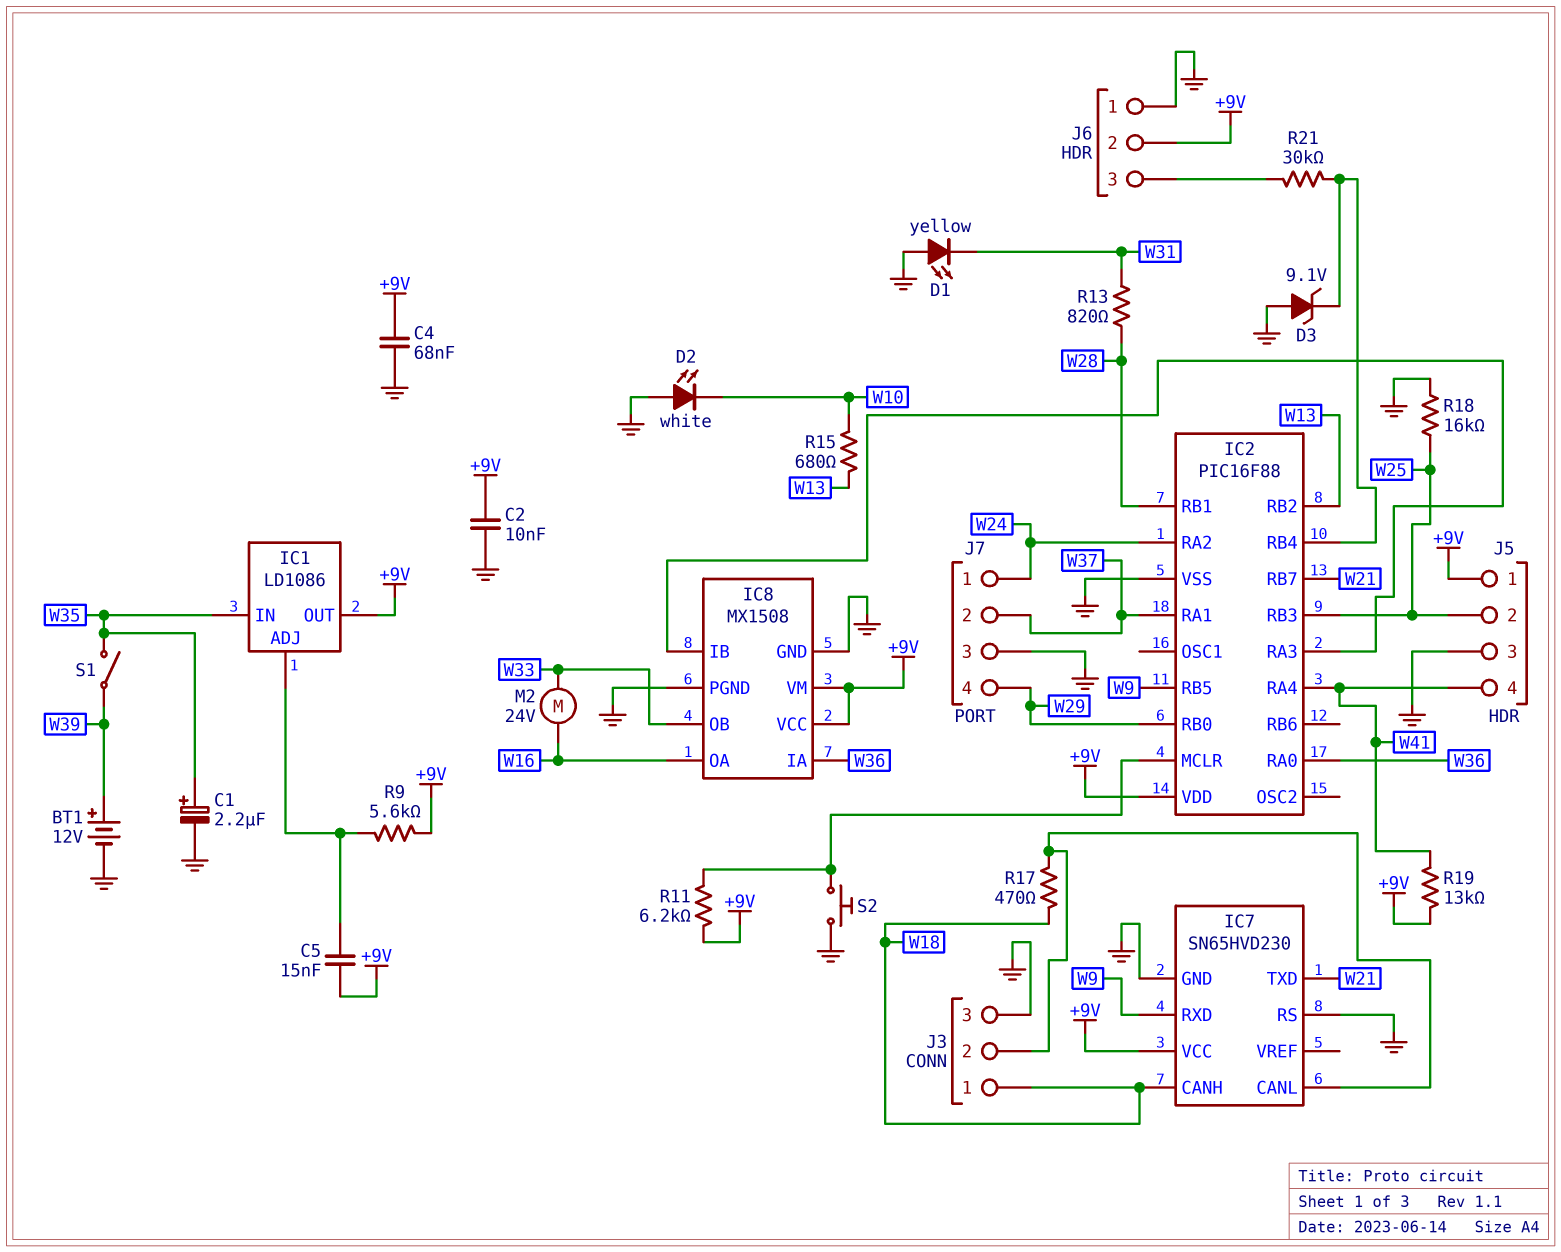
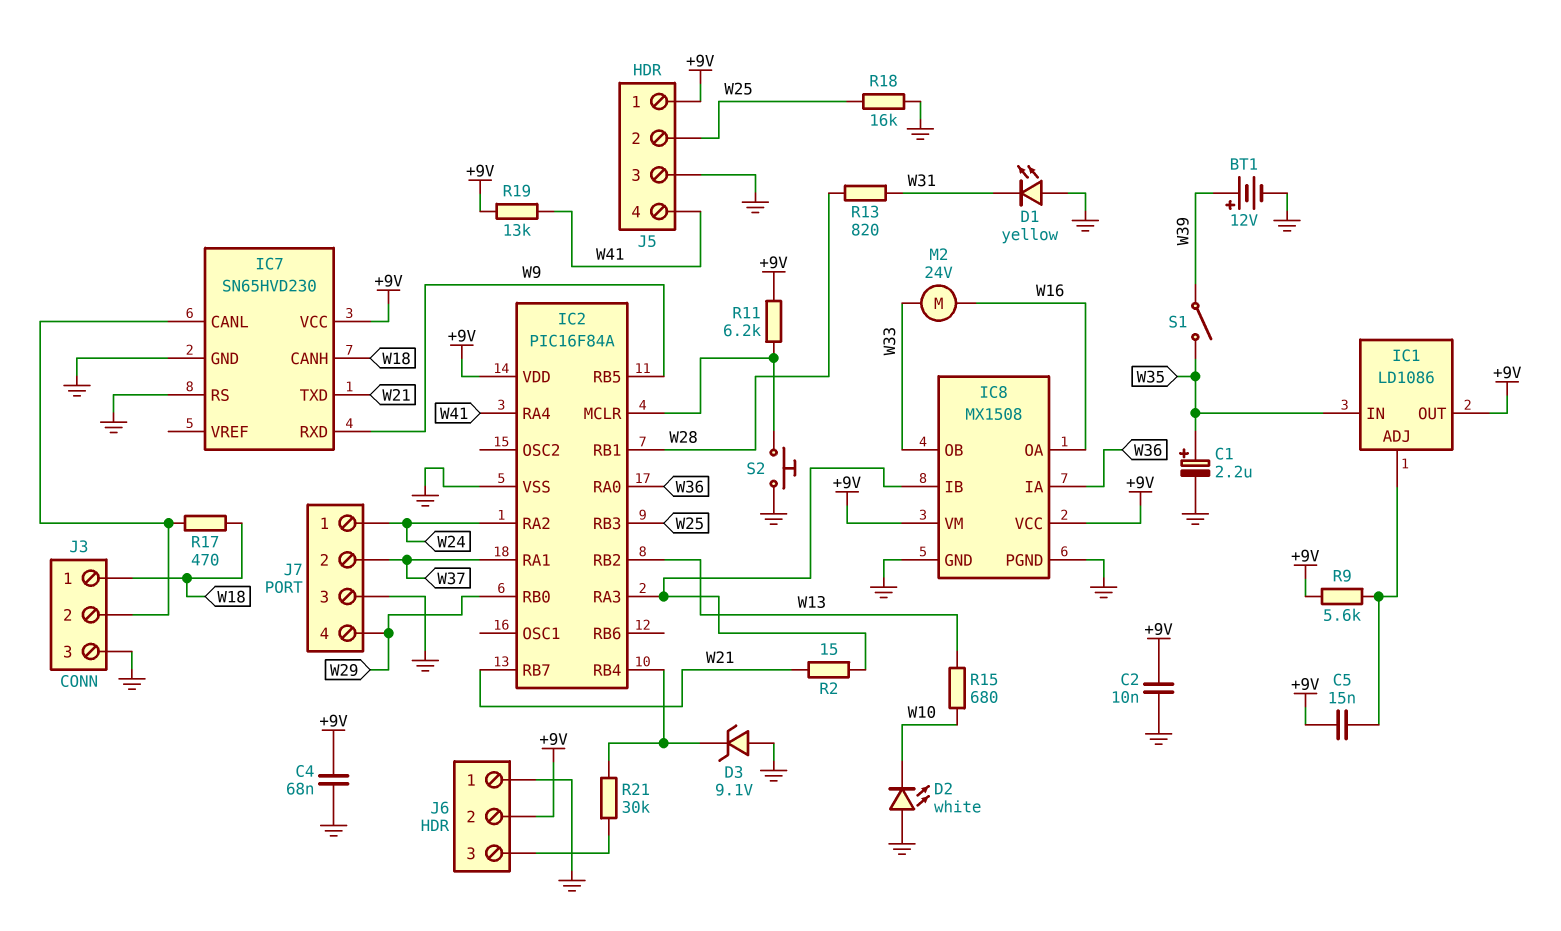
IC2: PIC16F88 -> PIC16F84A
R2: none -> 15 (IC2/RA3, W21)

